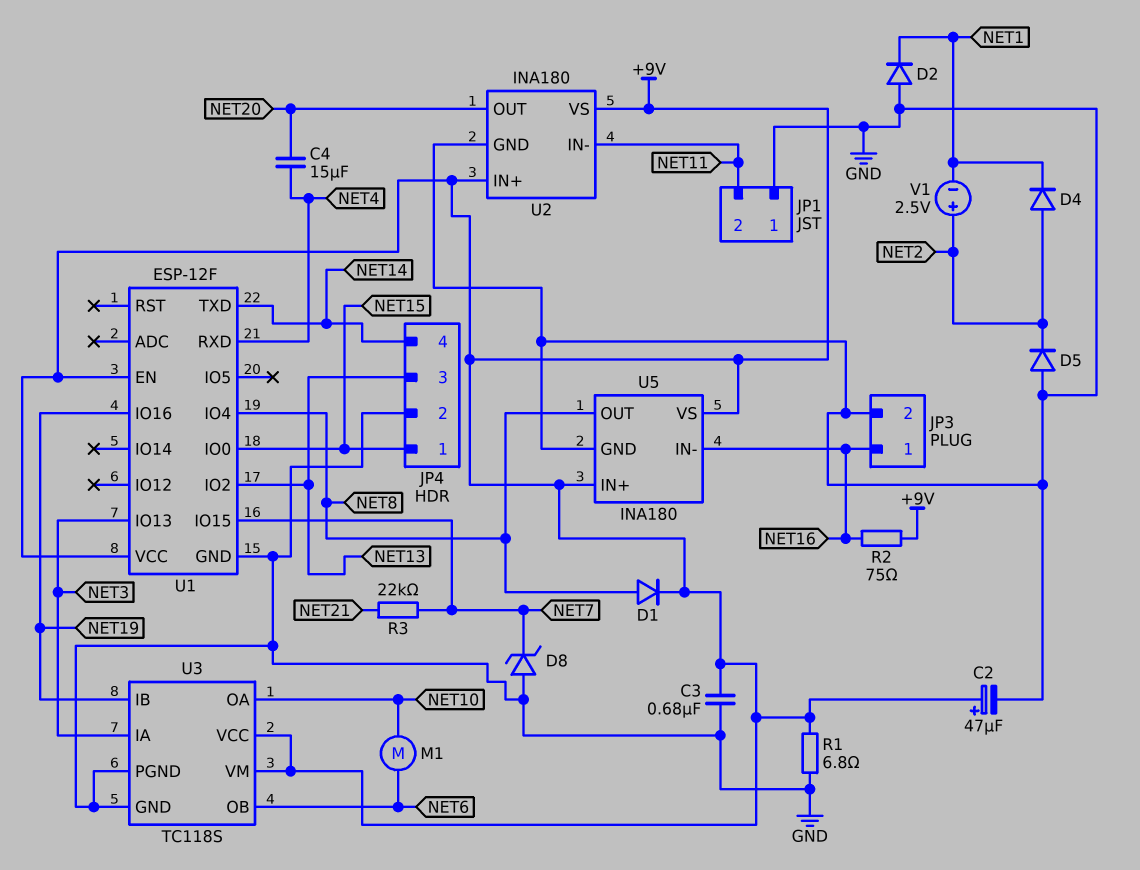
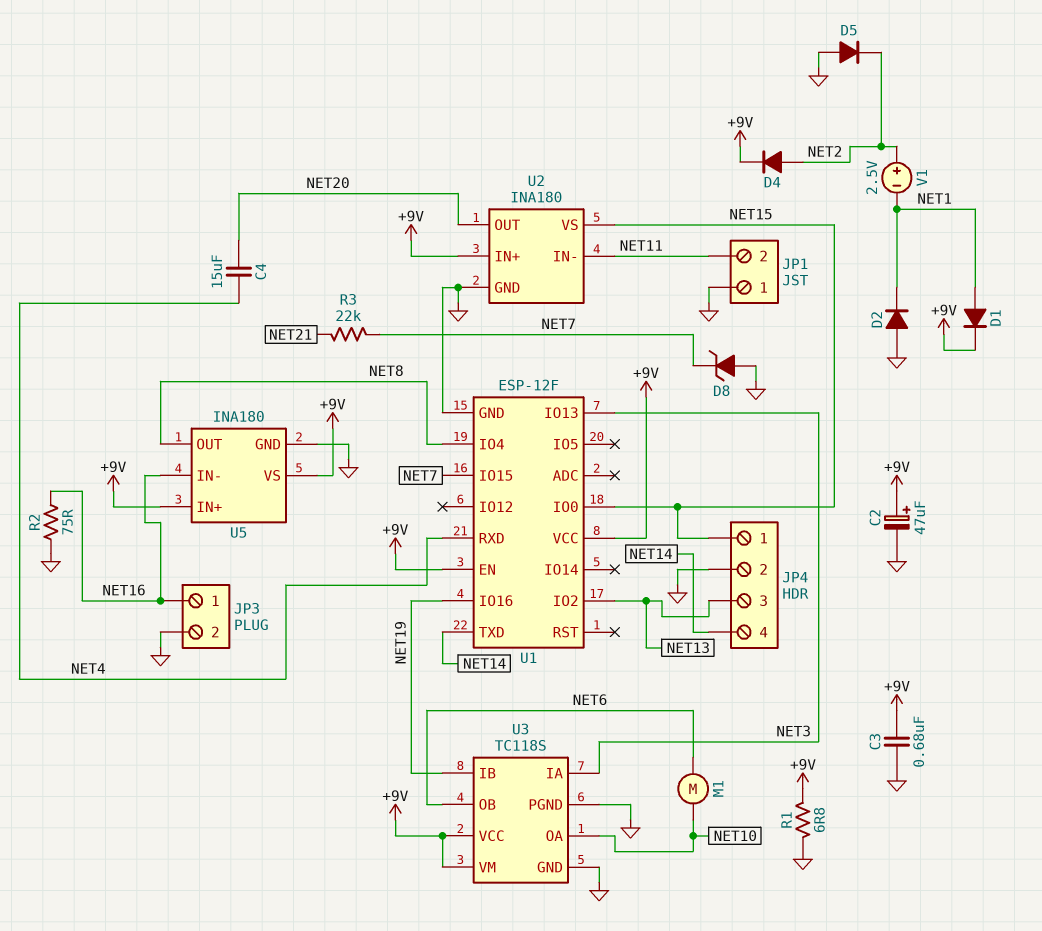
D1: diode (A NET8, K +9V) -> diode (A NET1, K +9V)
D4: diode (A NET2, K NET1) -> diode (A NET2, K +9V)
R2: 75 (+9V, NET16) -> 75 (GND, NET16)
U2 pin VS: +9V -> NET15

